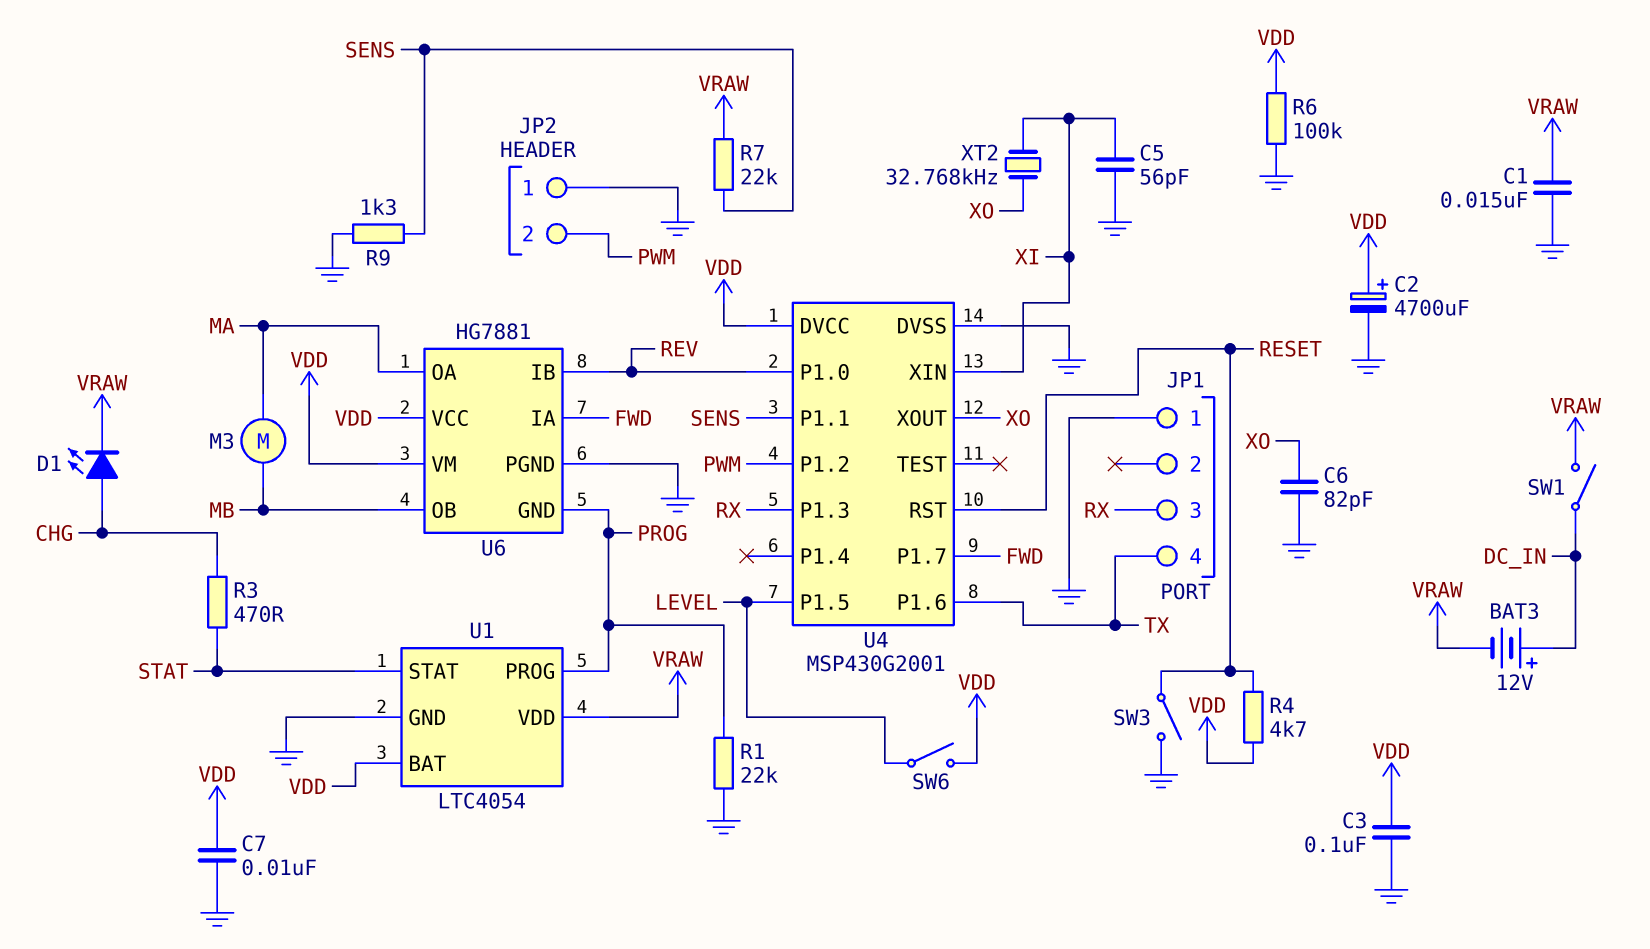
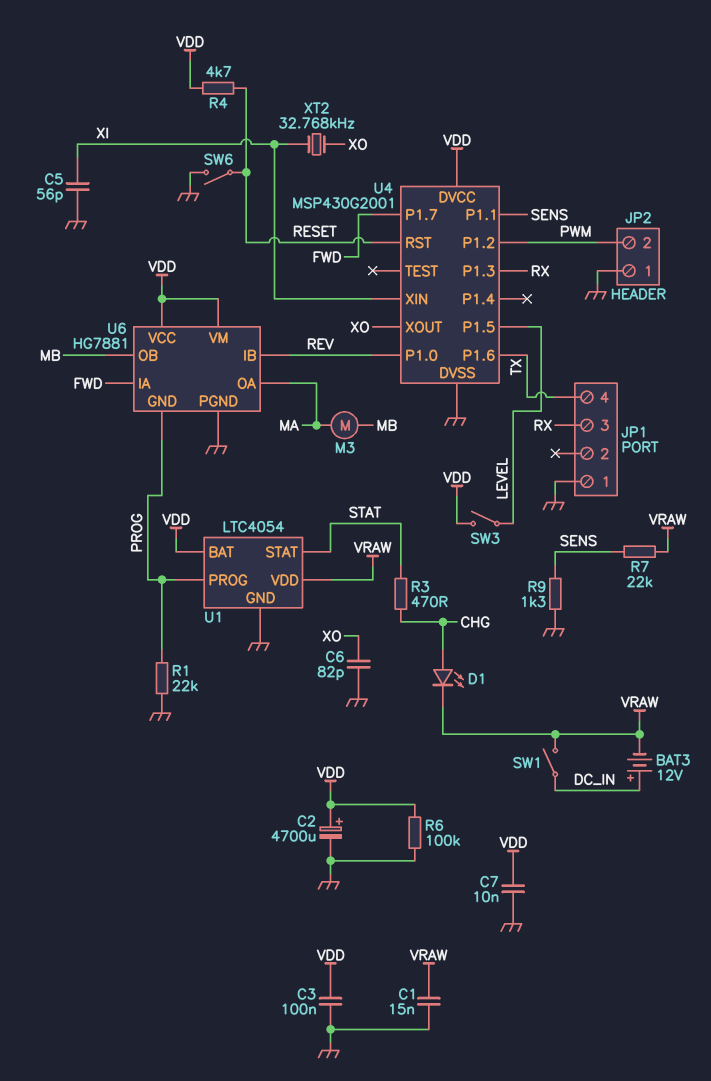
SW3: switch (GND, RESET) -> switch (LEVEL, VDD)
SW6: switch (LEVEL, VDD) -> switch (GND, RESET)

